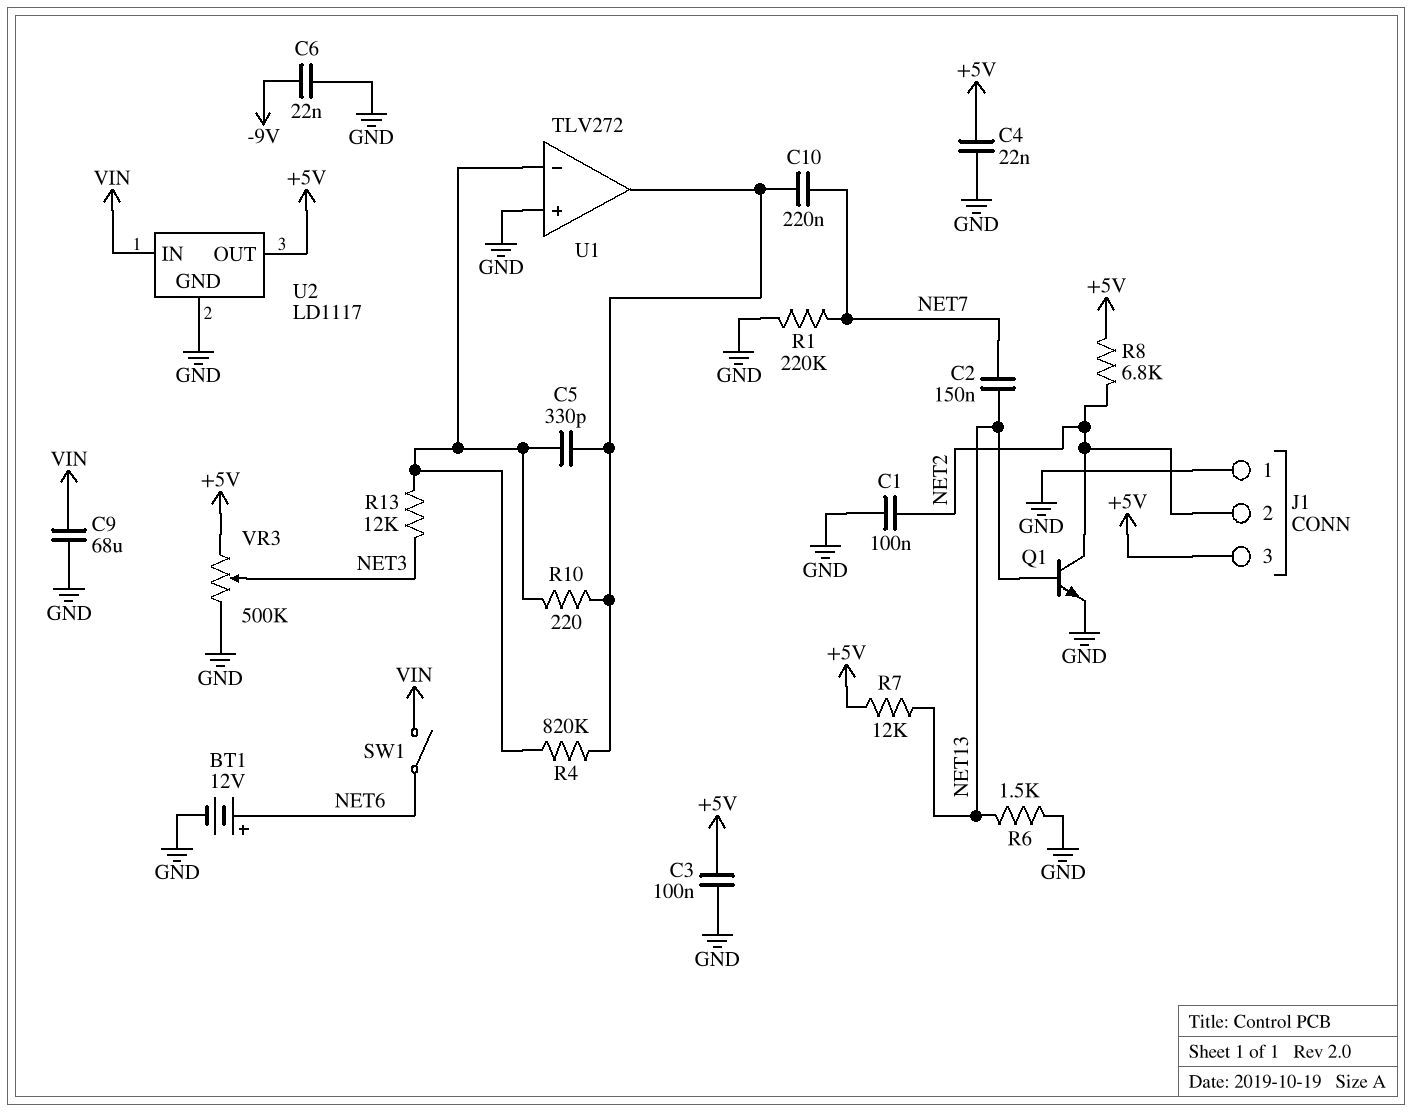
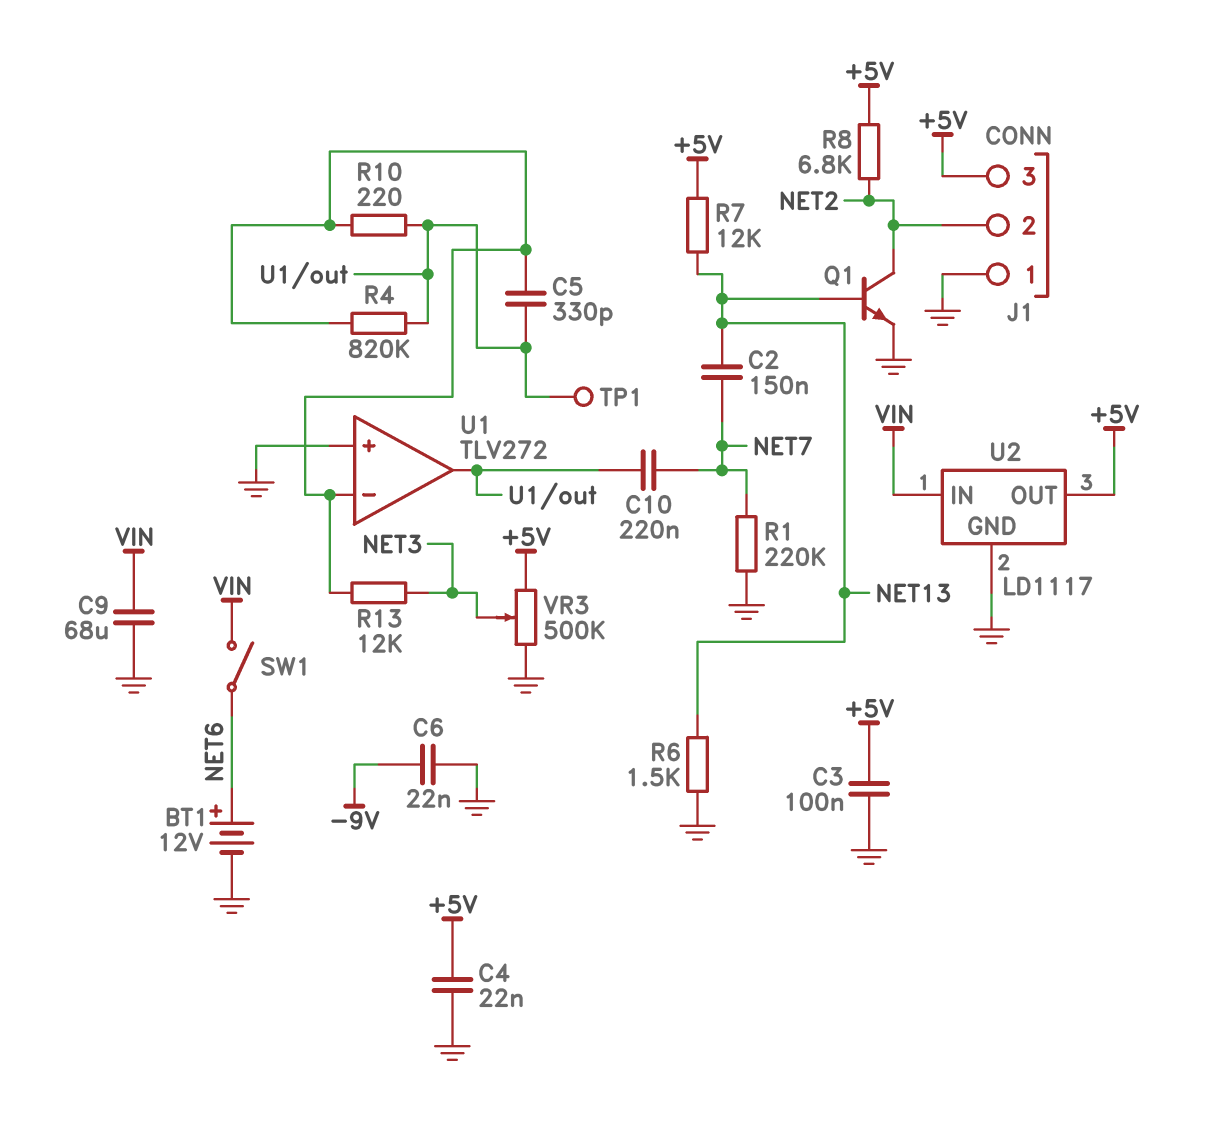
C1: 100nF (GND, NET2) -> none
TP1: none -> test point (U1/out)

